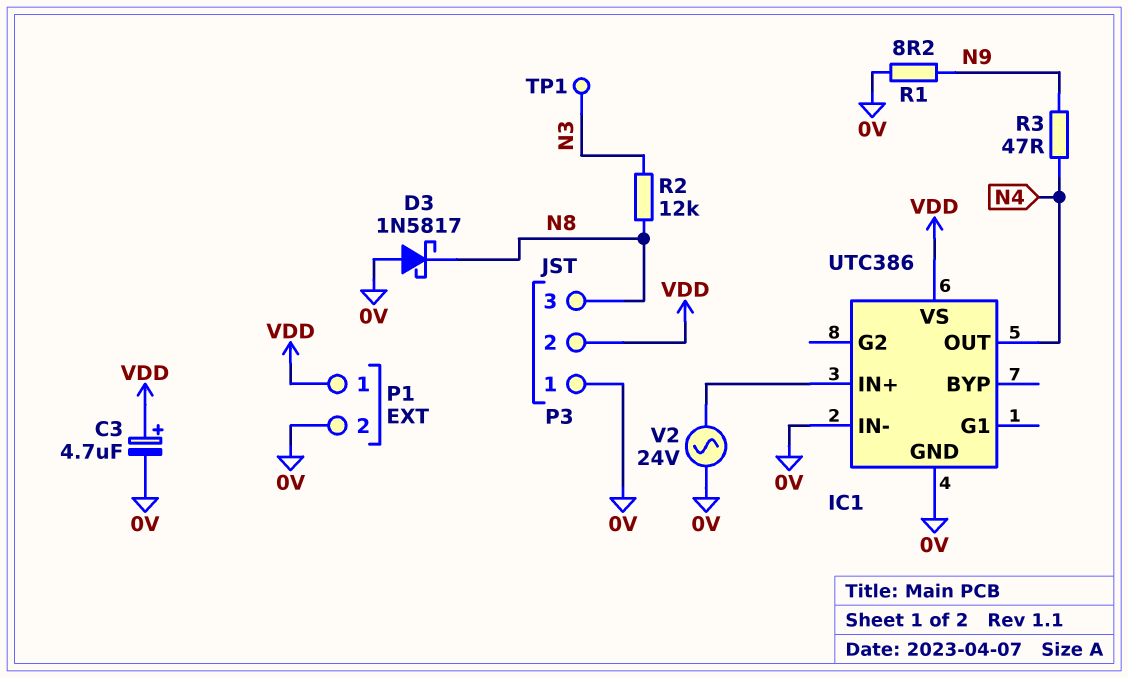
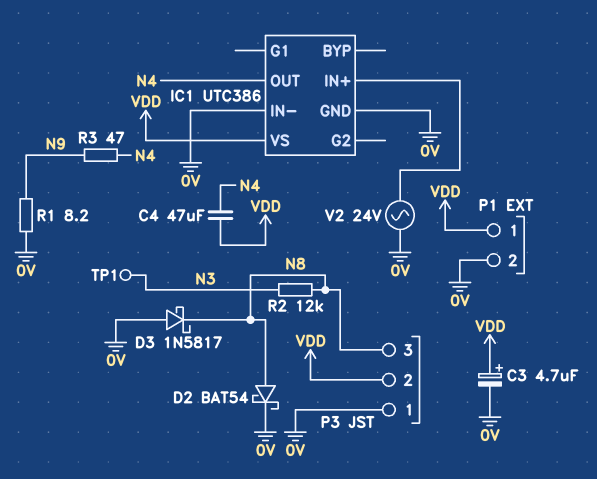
C4: none -> 47uF (N4, VDD)
D2: none -> schottky BAT54 (A N8, K 0V)

